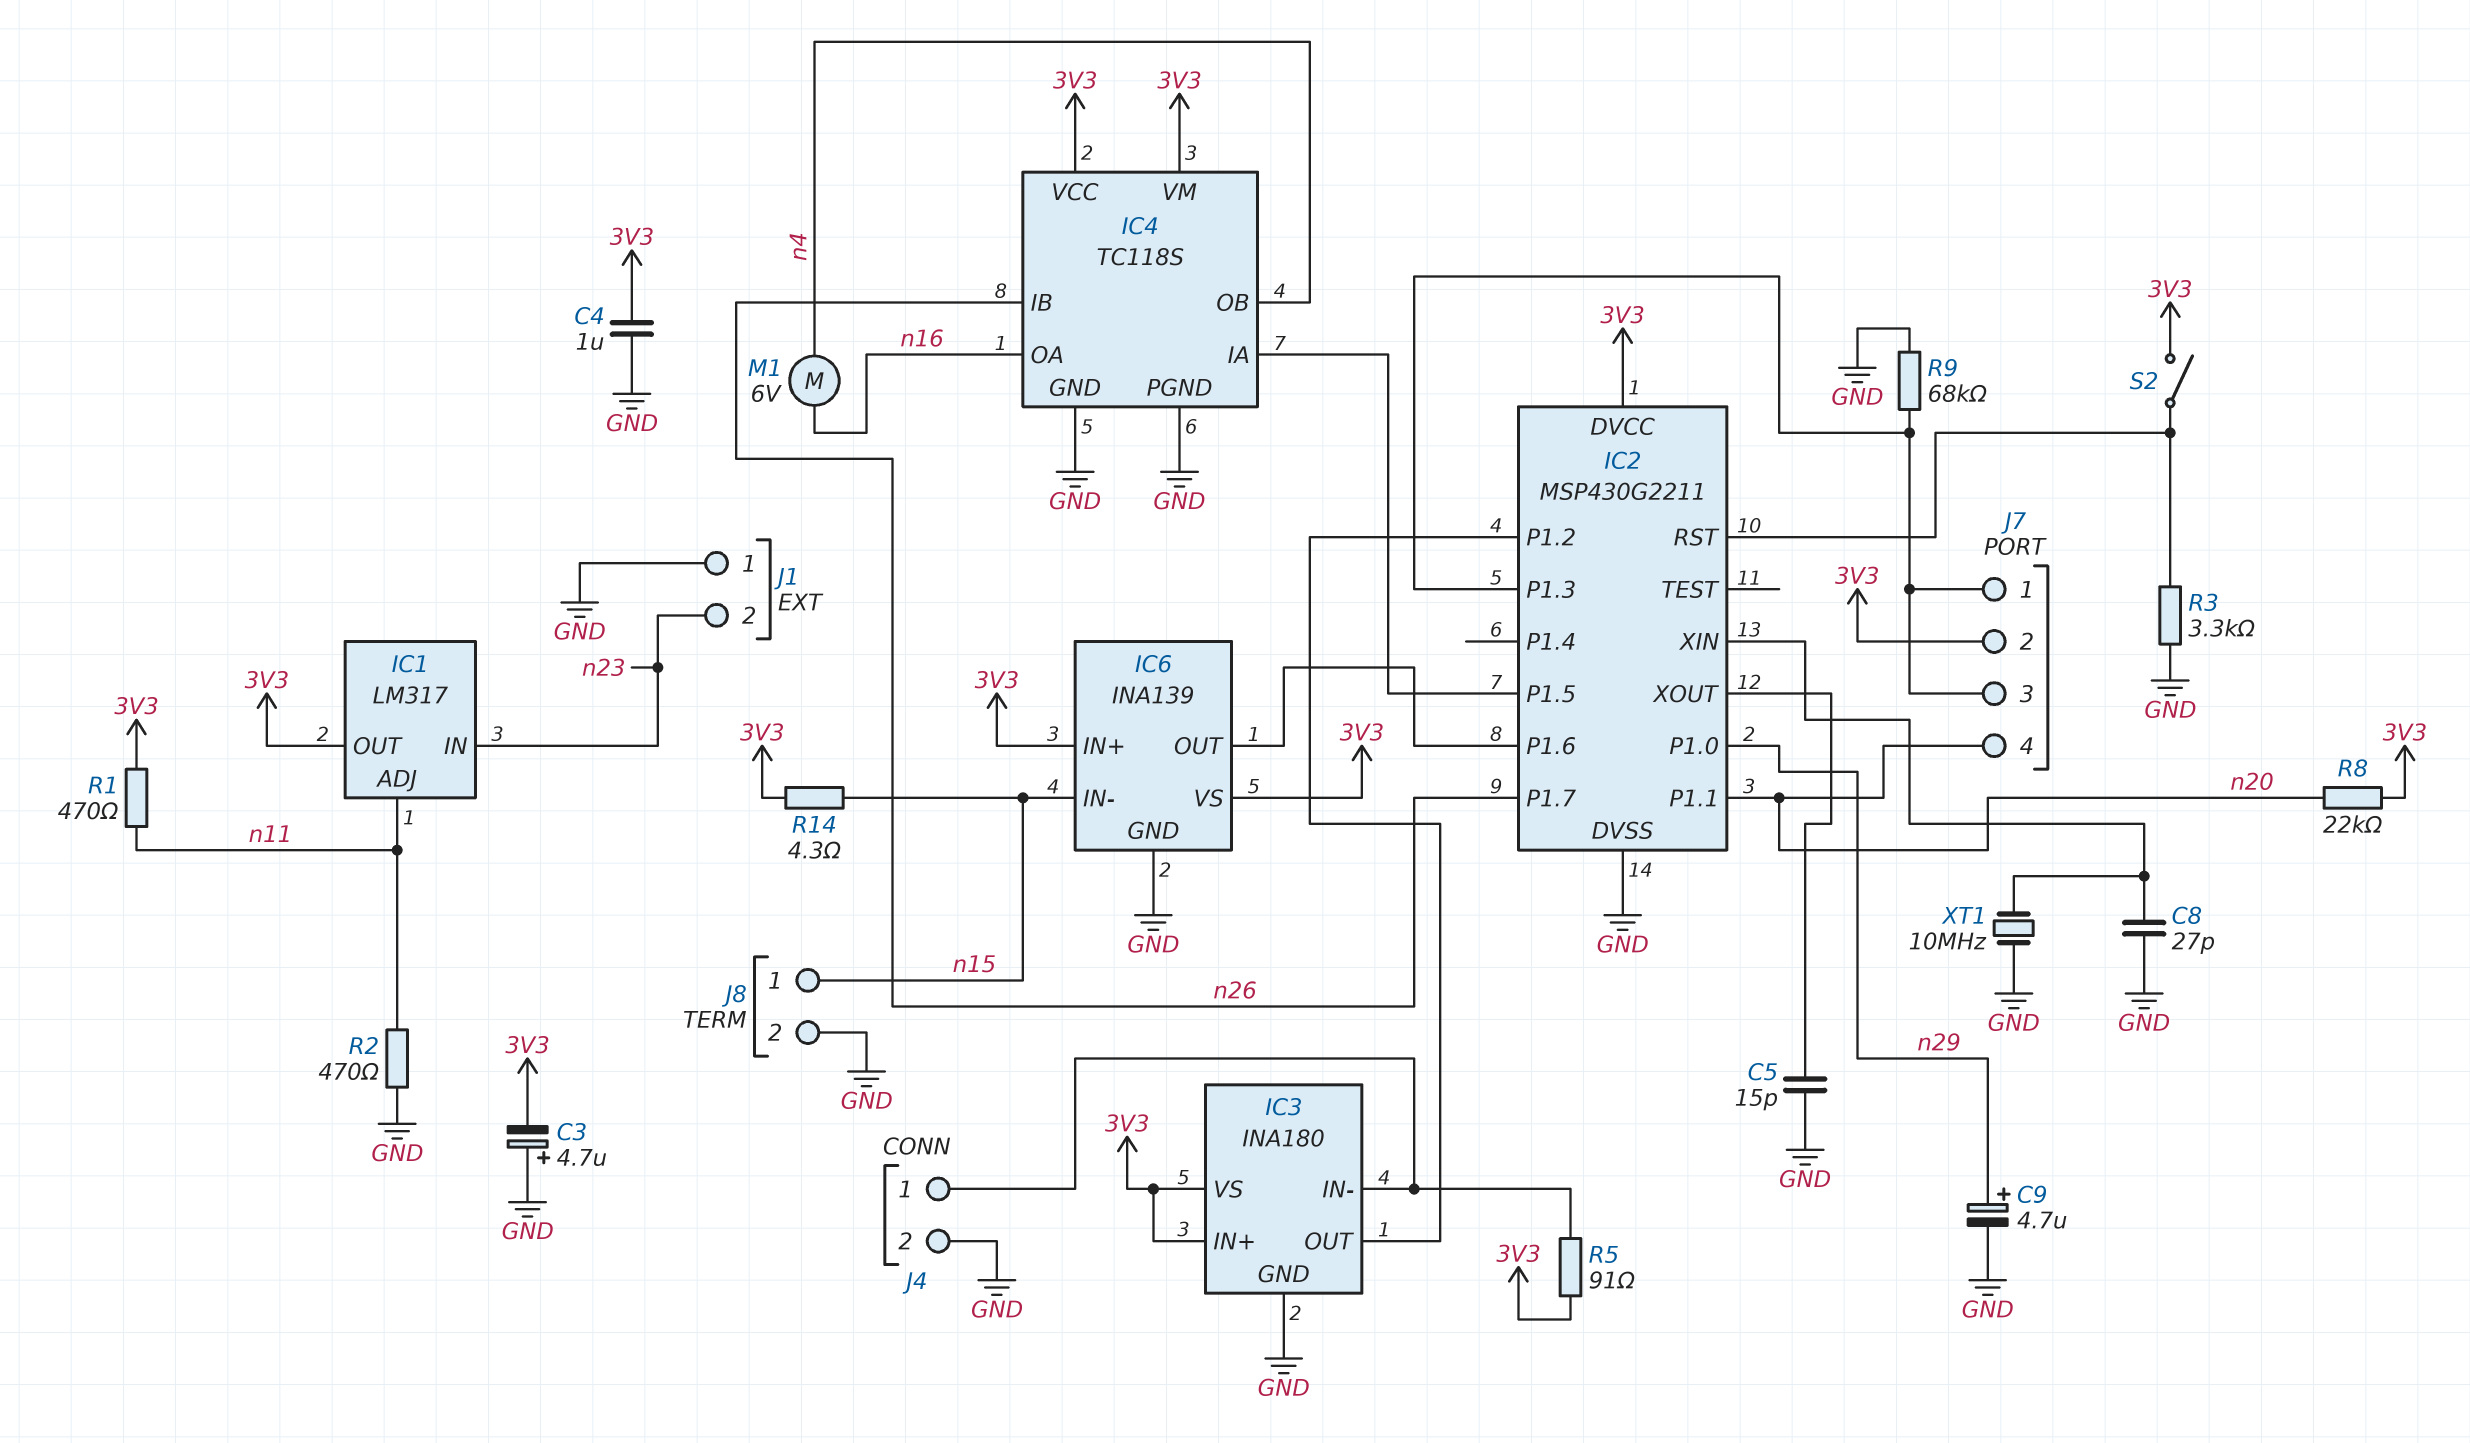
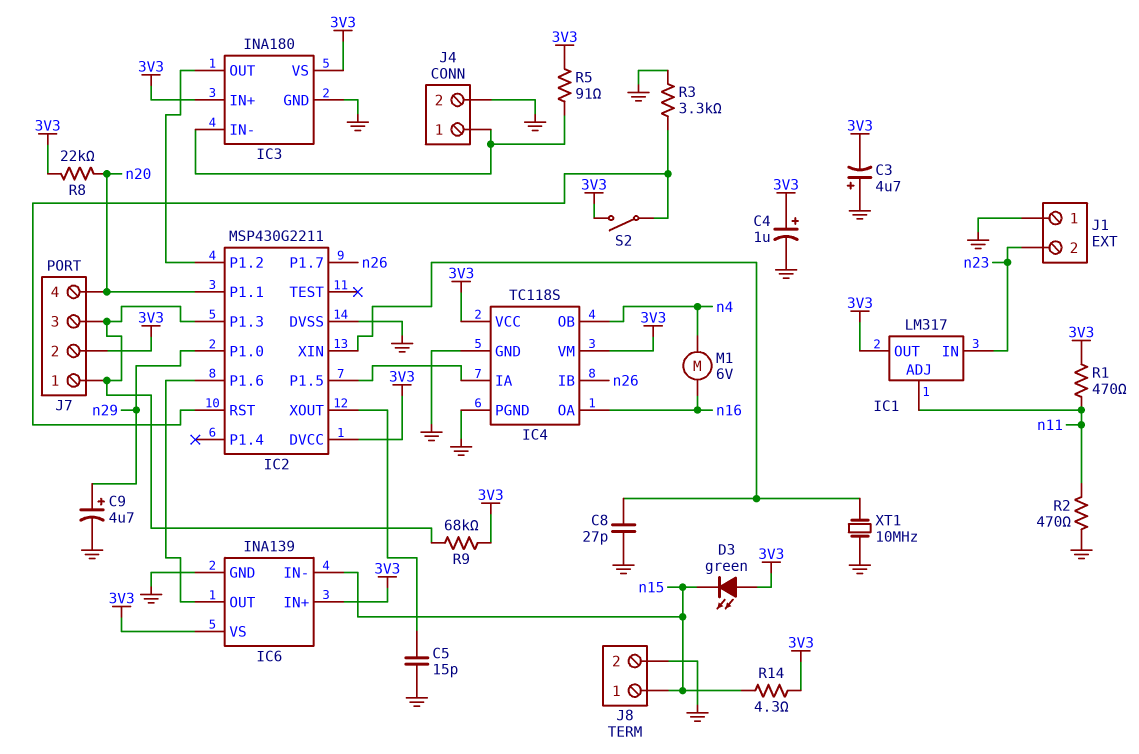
C4: 1uF (3V3, GND) -> 1uF (plus 3V3, minus GND)
D3: none -> LED green (A 3V3, K n15)
R9: 68k (GND, IC2/P1.3) -> 68k (3V3, IC2/P1.3)

